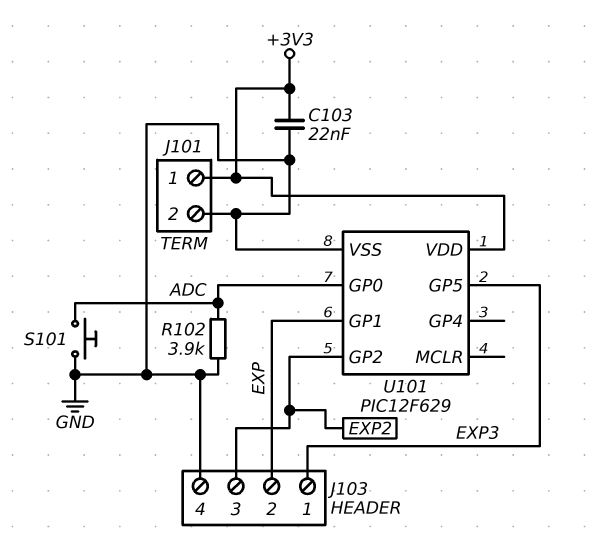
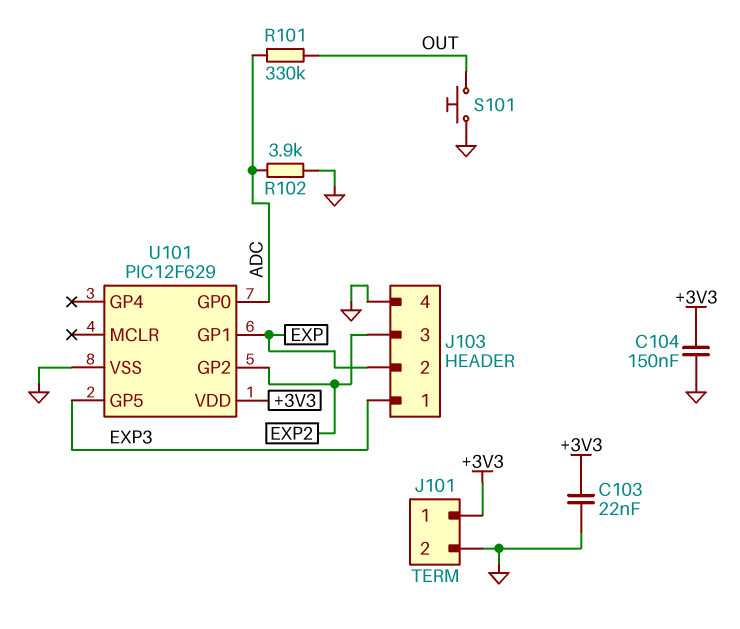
C104: none -> 150nF (+3V3, GND)
R101: none -> 330k (ADC, OUT)
S101: button (ADC, GND) -> button (GND, OUT)

